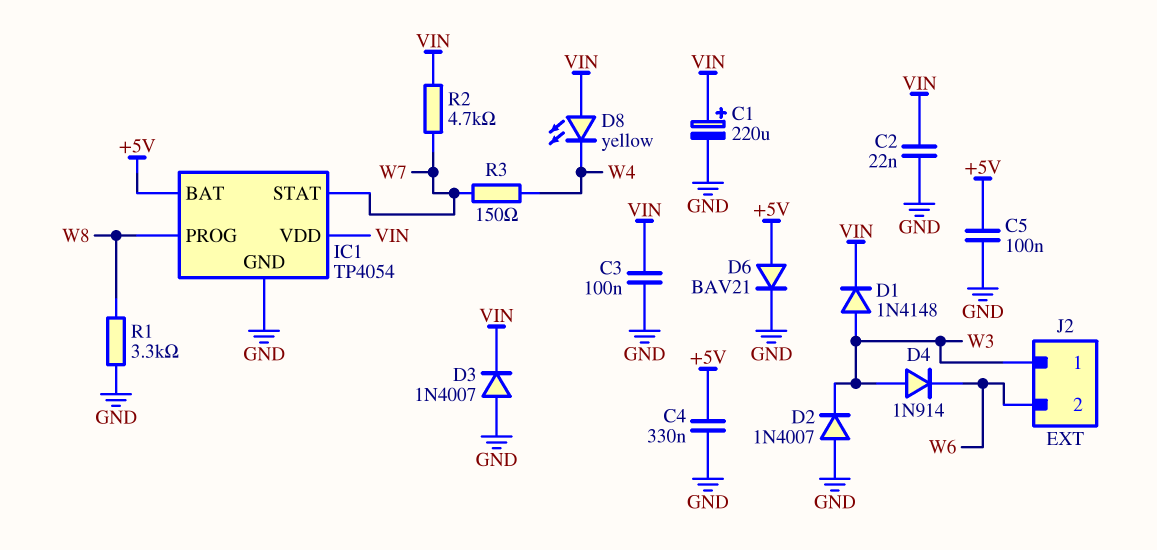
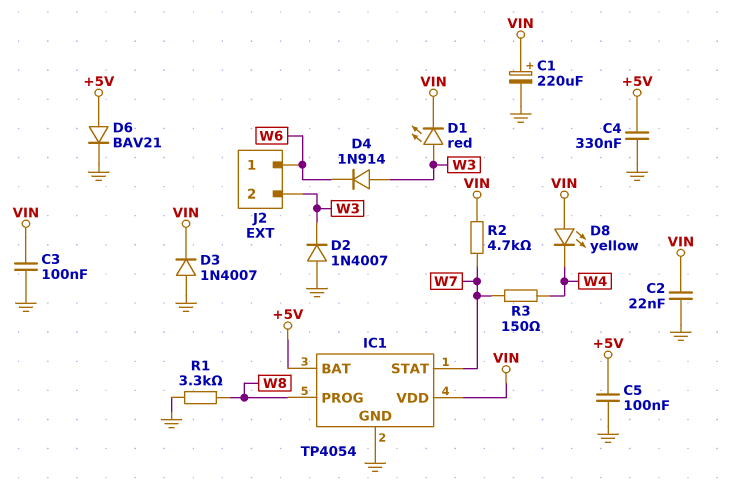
D1: diode 1N4148 (A W3, K VIN) -> LED red (A W3, K VIN)
J2 pin 1: W3 -> W6
J2 pin 2: W6 -> W3

